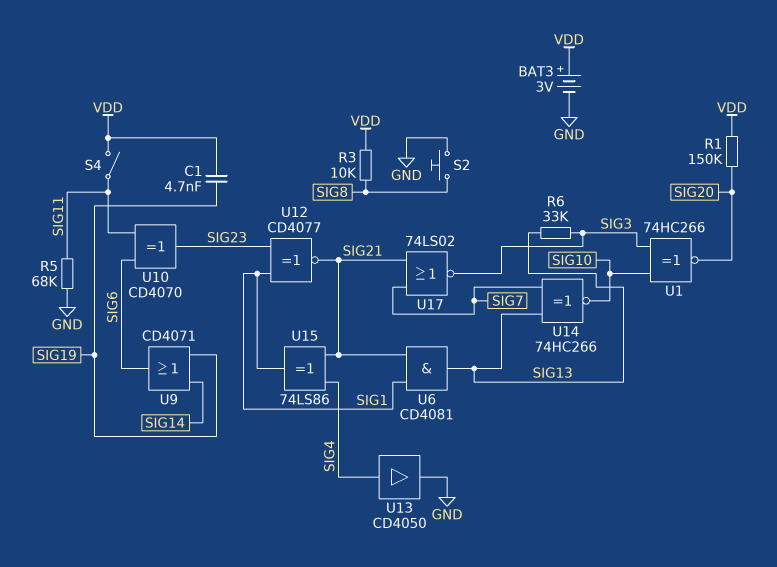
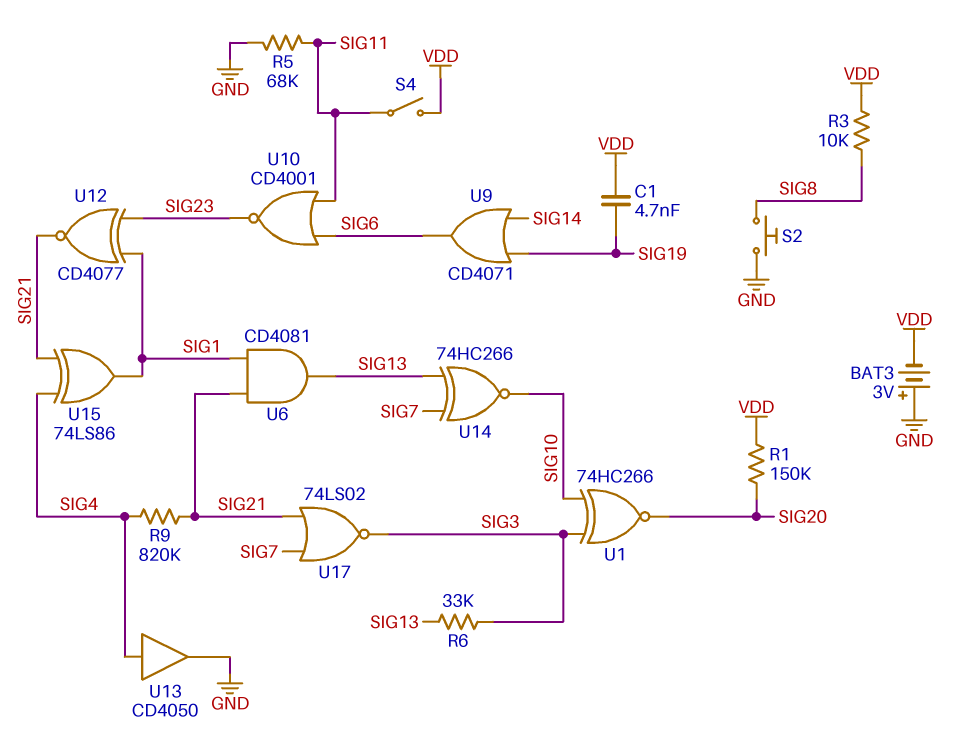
BAT3: 3V (plus VDD, minus GND) -> 3V (plus GND, minus VDD)
R9: none -> 820k (SIG4, SIG21)
U10: XOR CD4070 (in SIG6, in SIG11, out SIG23) -> NOR CD4001 (in SIG6, in SIG11, out SIG23)

